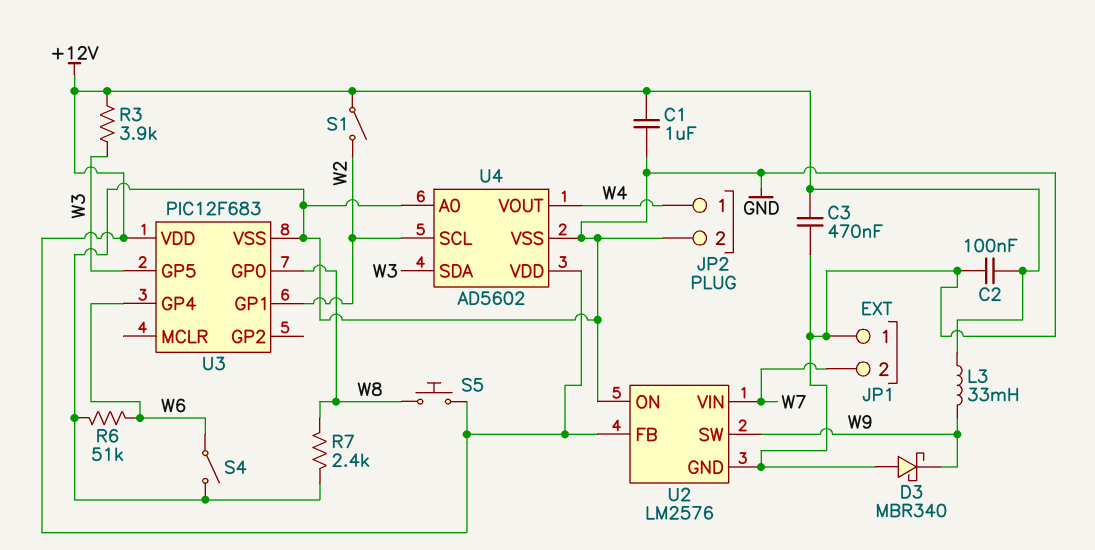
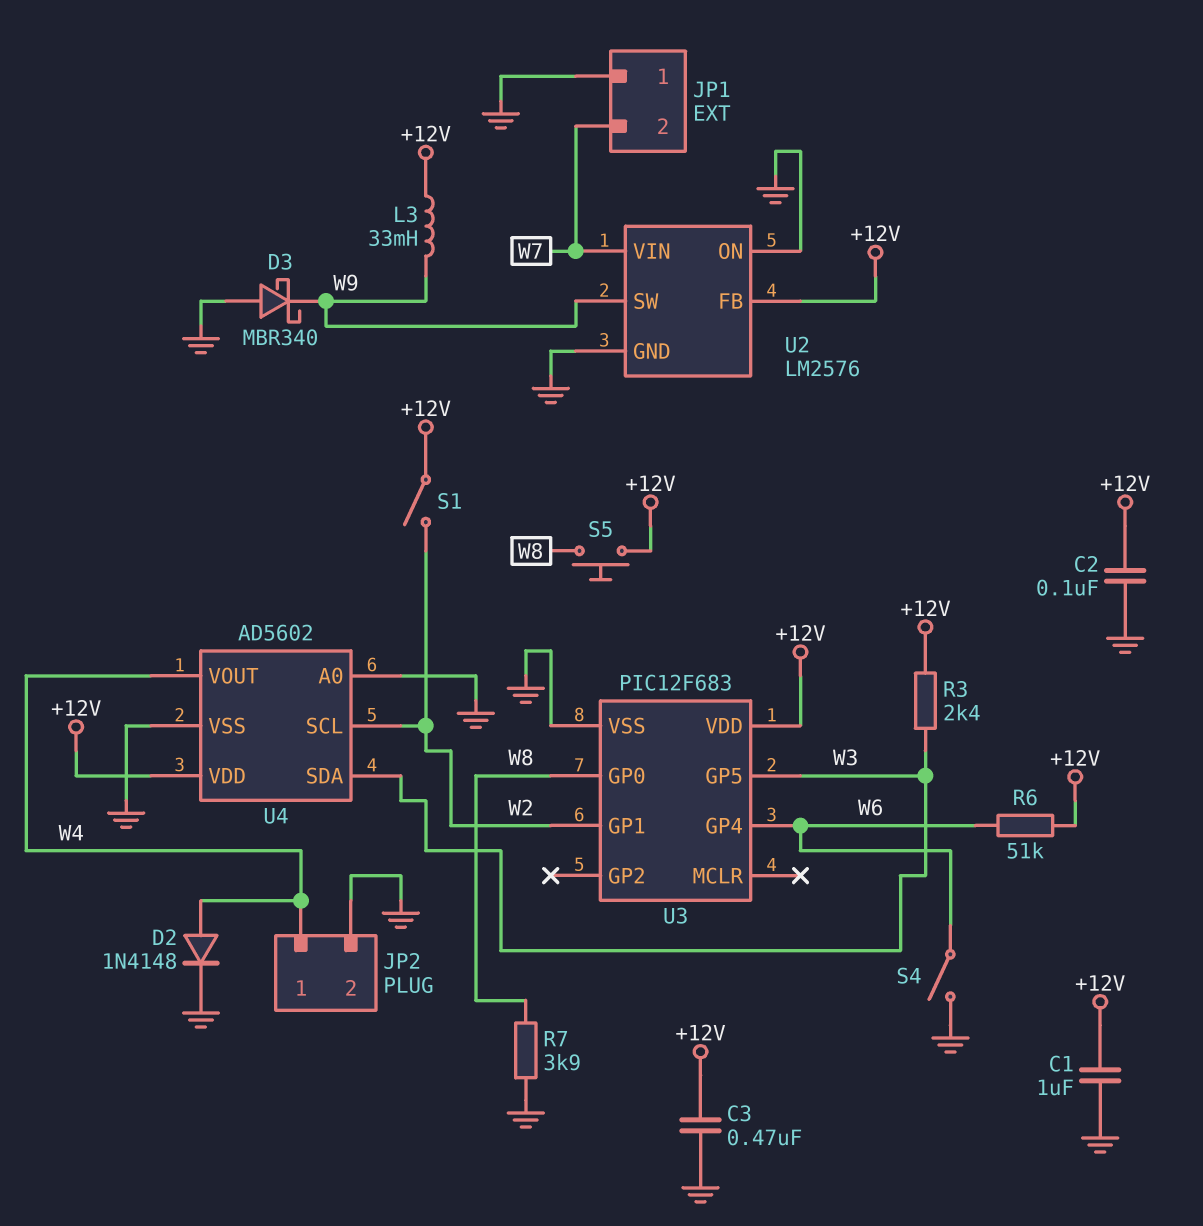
D2: none -> diode 1N4148 (A W4, K GND)
R3: 3.9k (+12V, W3) -> 2.4k (+12V, W3)
R6: 51k (GND, W6) -> 51k (+12V, W6)
R7: 2.4k (GND, W8) -> 3.9k (GND, W8)

